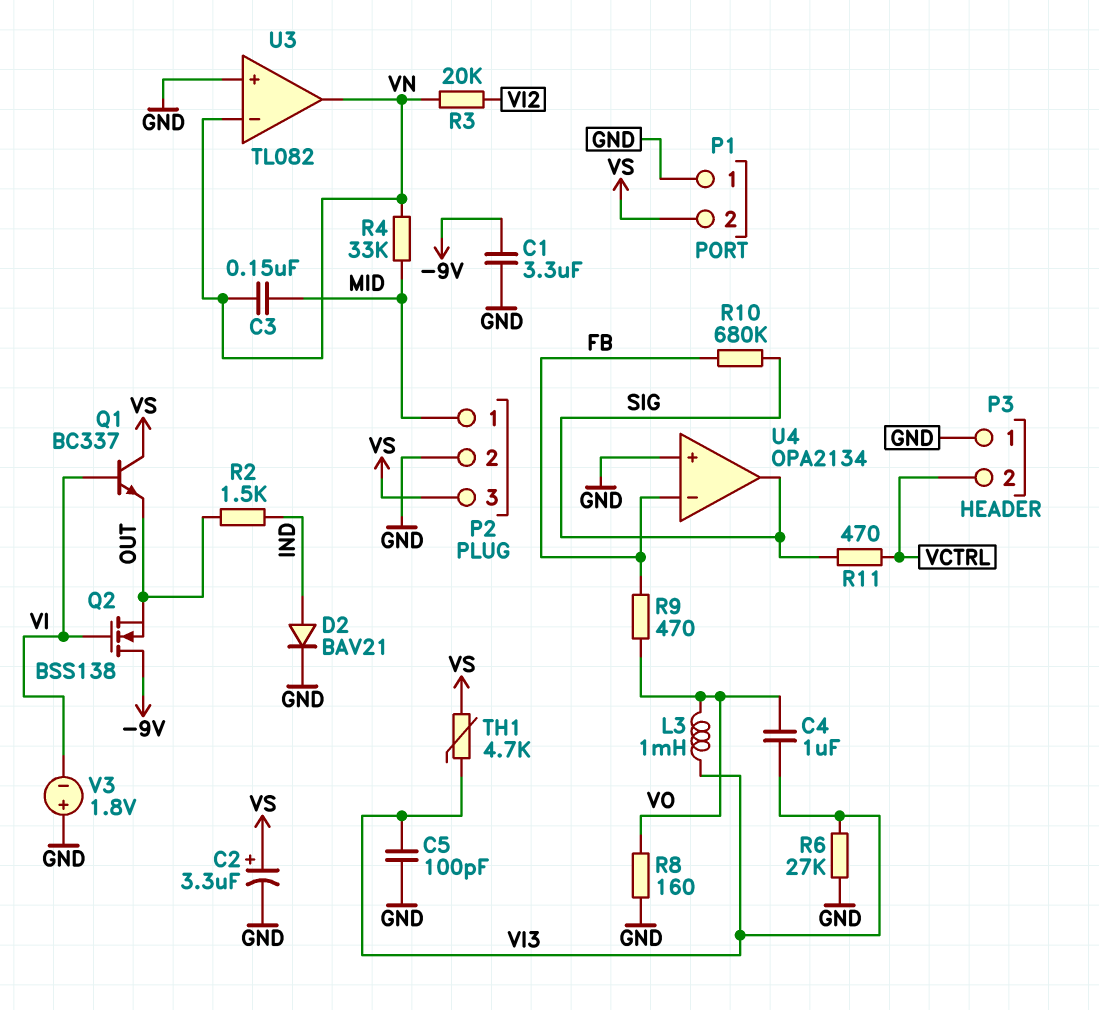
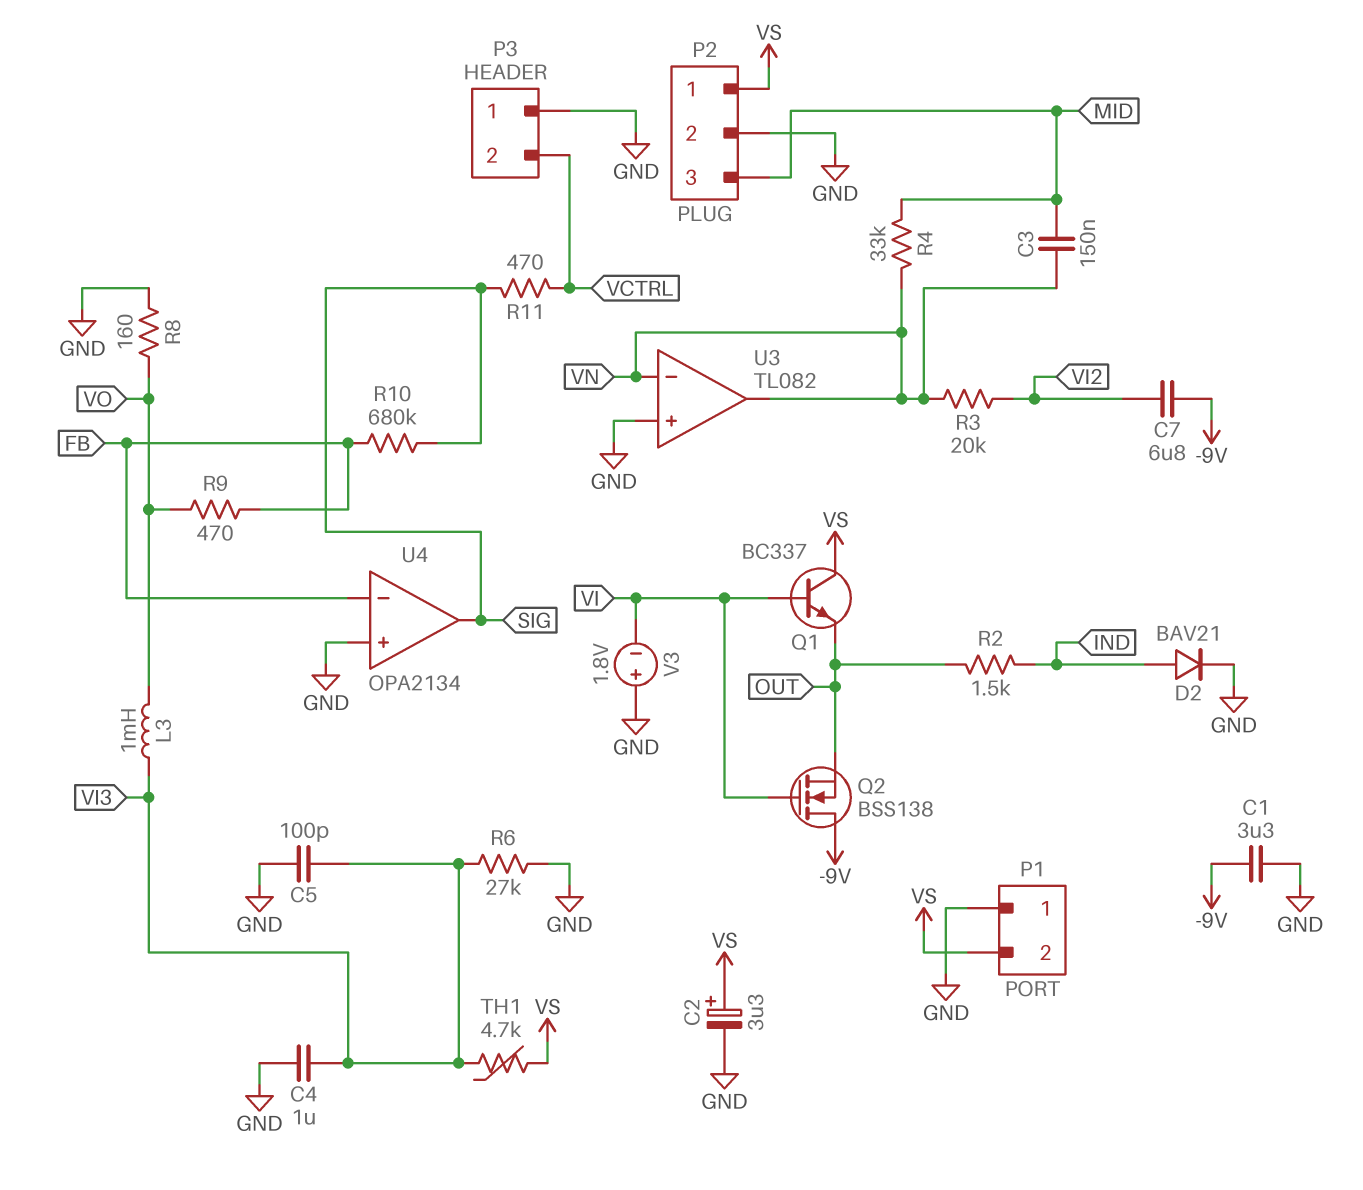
C4: 1uF (VI3, VO) -> 1uF (GND, VI3)
C7: none -> 6.8uF (-9V, VI2)
P2 pin 1: MID -> VS
P2 pin 3: VS -> MID

